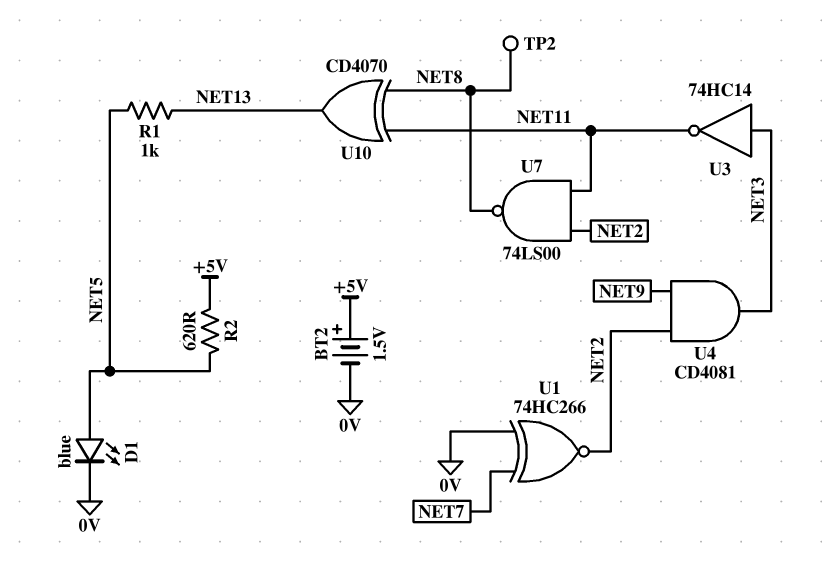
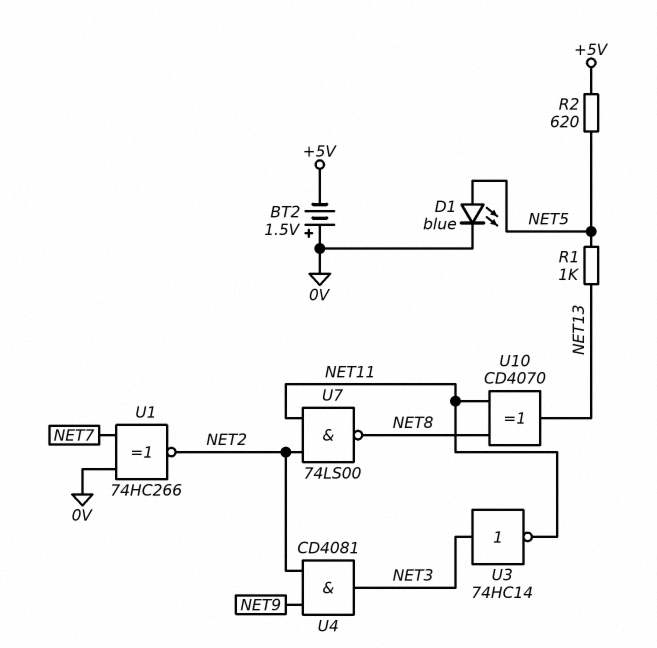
BT2: 1.5V (plus +5V, minus 0V) -> 1.5V (plus 0V, minus +5V)
TP2: test point (NET8) -> none

